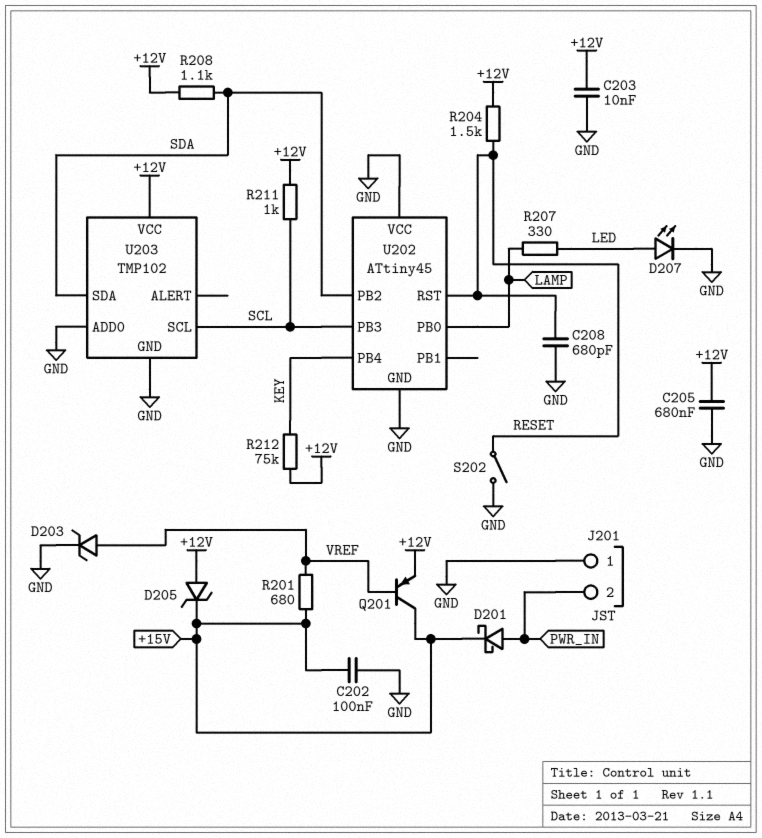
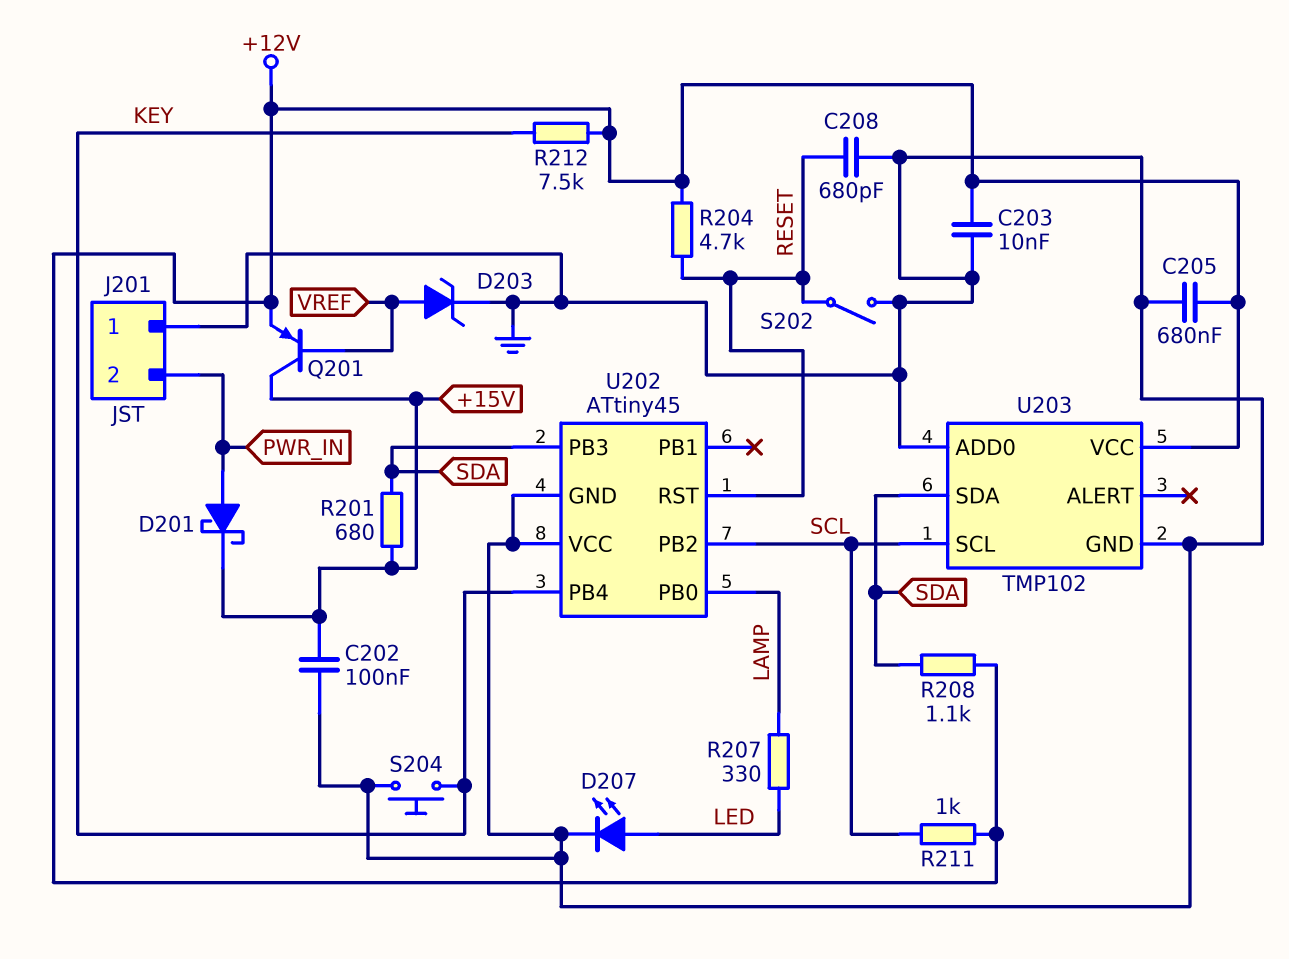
D205: zener (A +12V, K +15V) -> none
R201: 680 (+15V, VREF) -> 680 (+15V, SDA)
R204: 1.5k (+12V, RESET) -> 4.7k (+12V, RESET)
R212: 75k (+12V, KEY) -> 7.5k (+12V, KEY)
S204: none -> button (GND, KEY)
U202 pin PB2: SDA -> SCL
U202 pin PB3: SCL -> SDA

